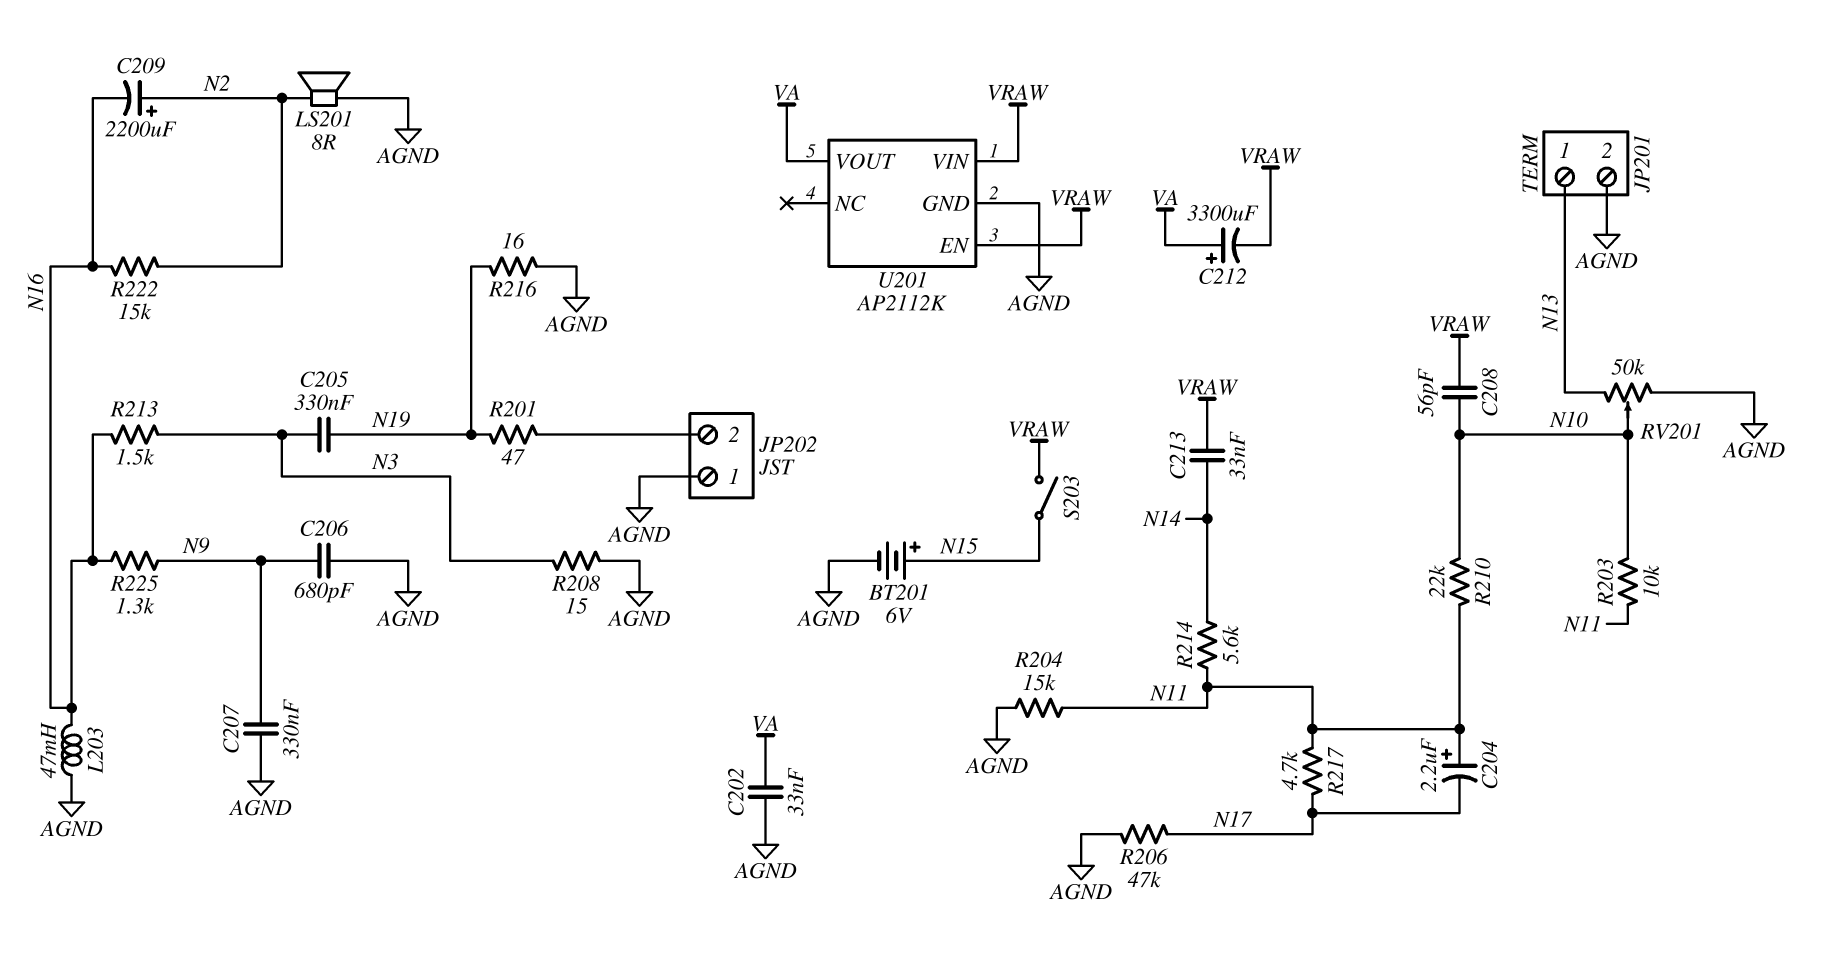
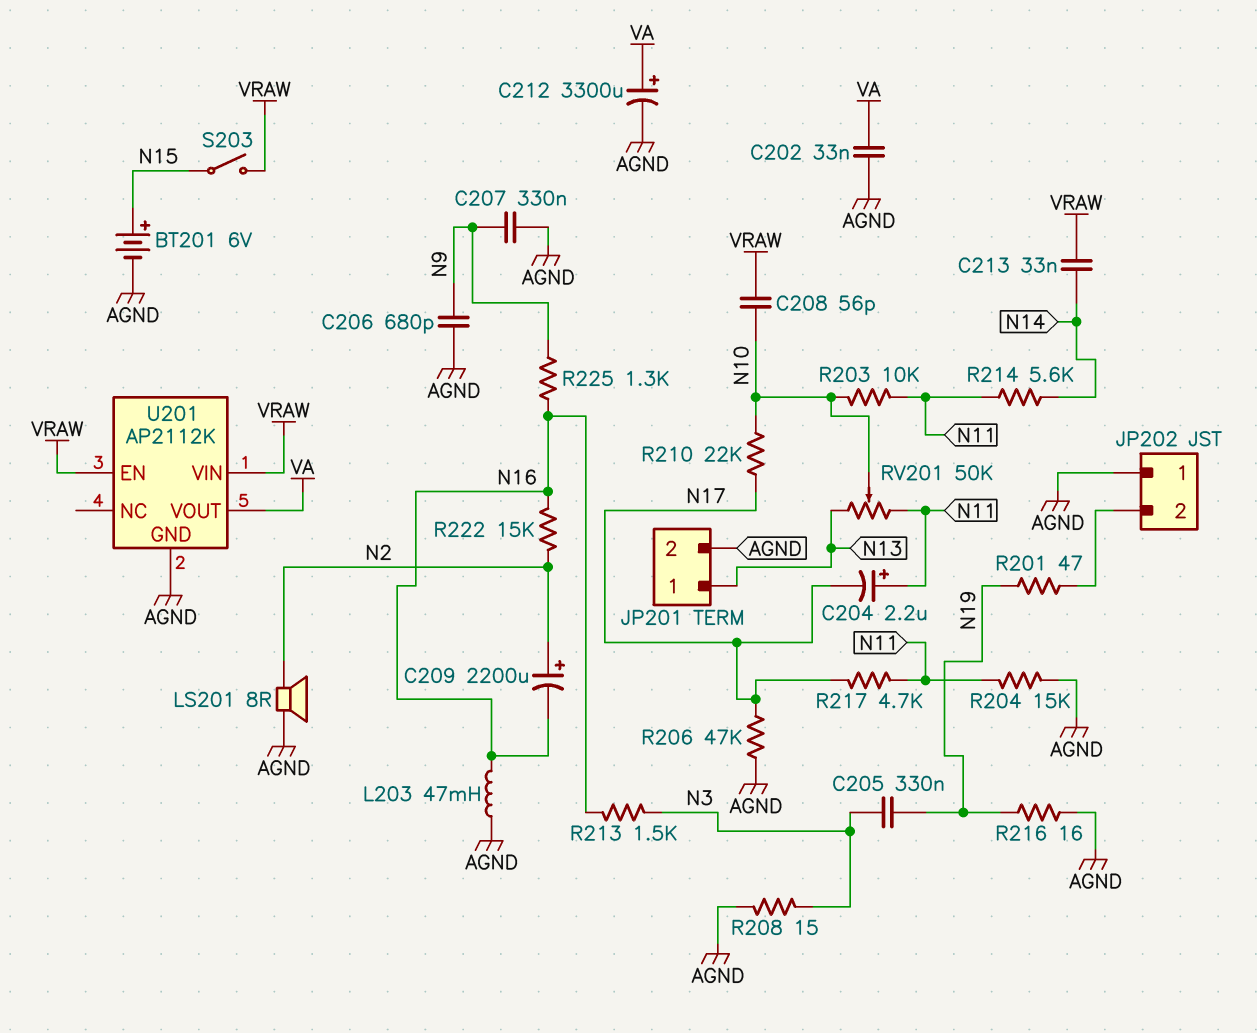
C212: 3300uF (plus VA, minus VRAW) -> 3300uF (plus VA, minus AGND)
R210: 22k (N10, N11) -> 22k (N10, N17)
RV201: 50k (AGND, N13, wiper N10) -> 50k (N11, N13, wiper N10)

